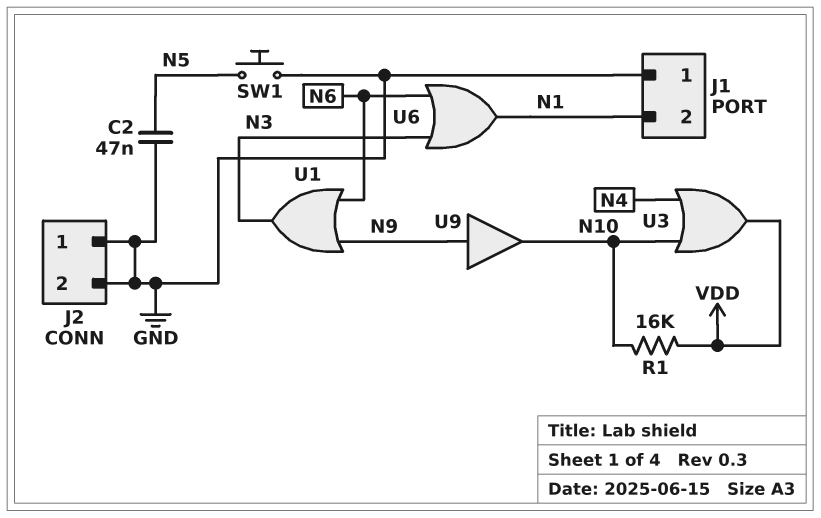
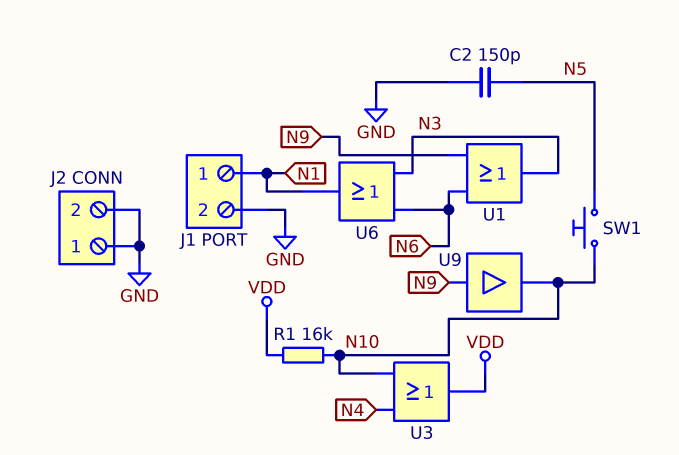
C2: 47nF (GND, N5) -> 150pF (GND, N5)
J1 pin 1: GND -> N1
J1 pin 2: N1 -> GND
SW1: button (GND, N5) -> button (N5, N10)

